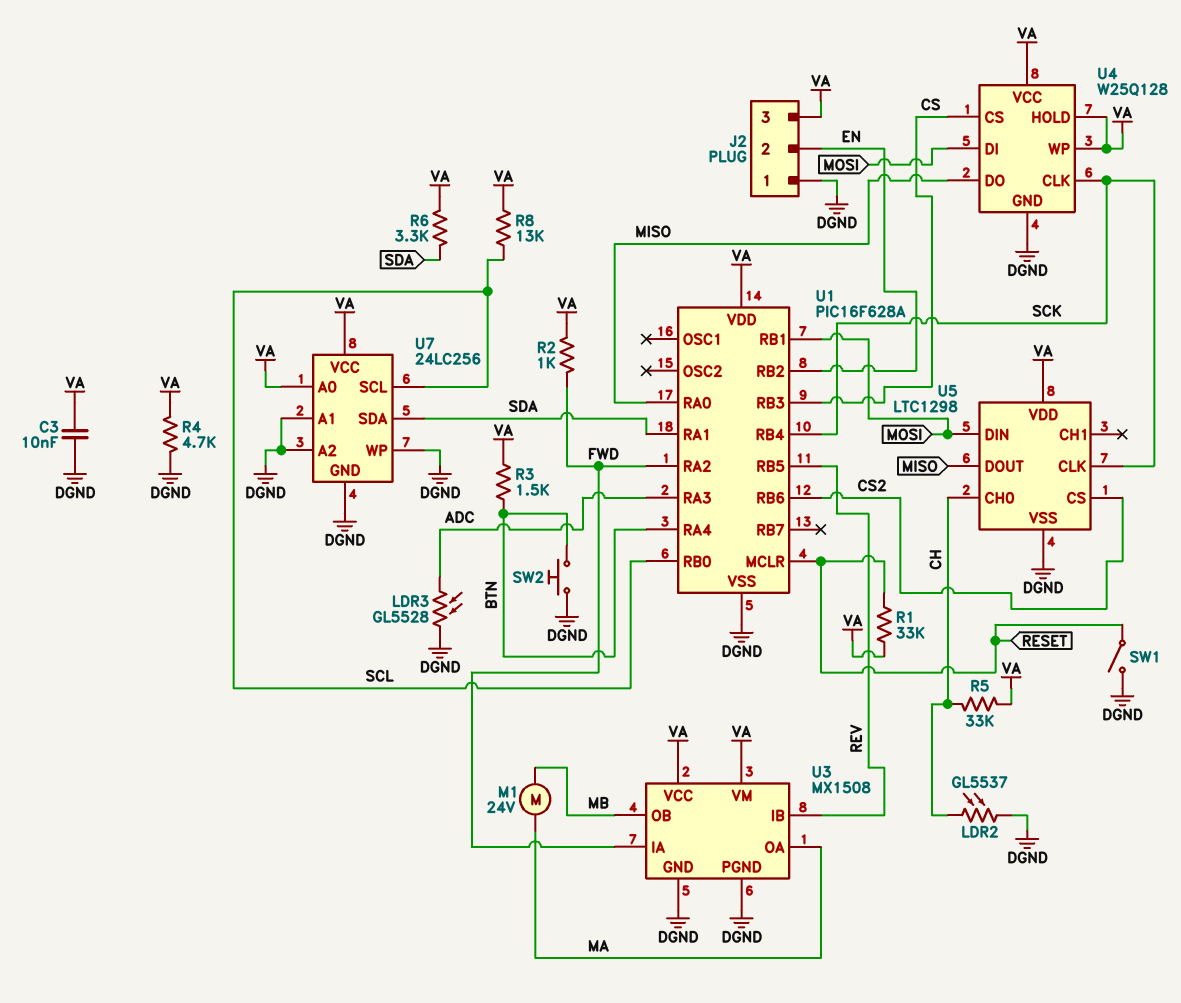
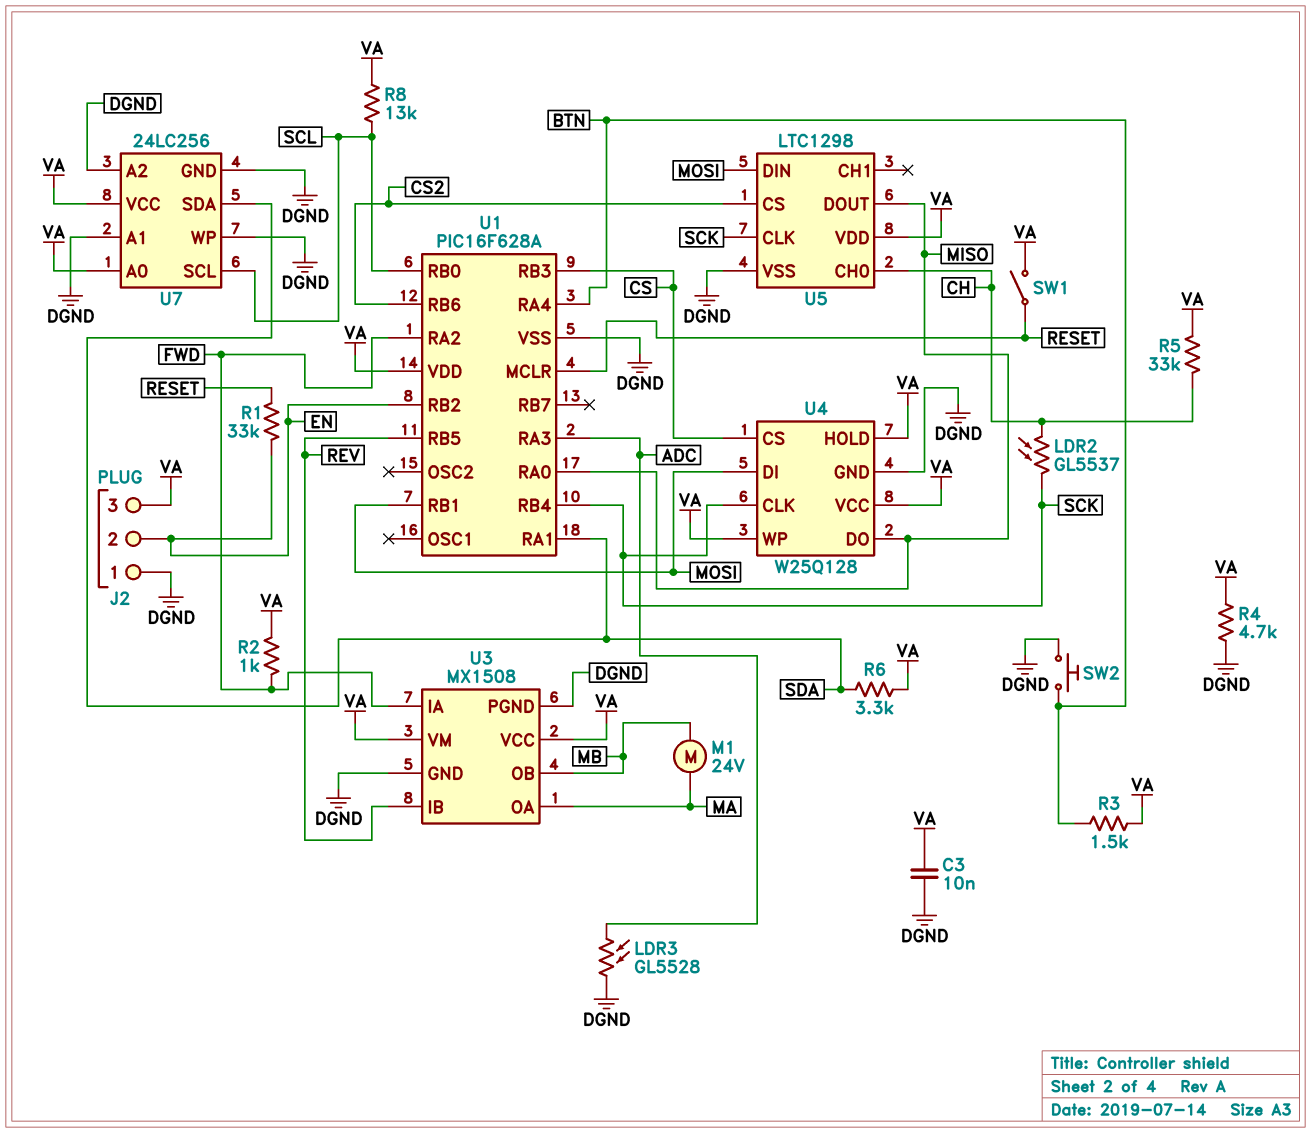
LDR2: GL5537 (CH, DGND) -> GL5537 (CH, SCK)
R1: 33k (RESET, VA) -> 33k (EN, RESET)
SW1: switch (DGND, RESET) -> switch (RESET, VA)

